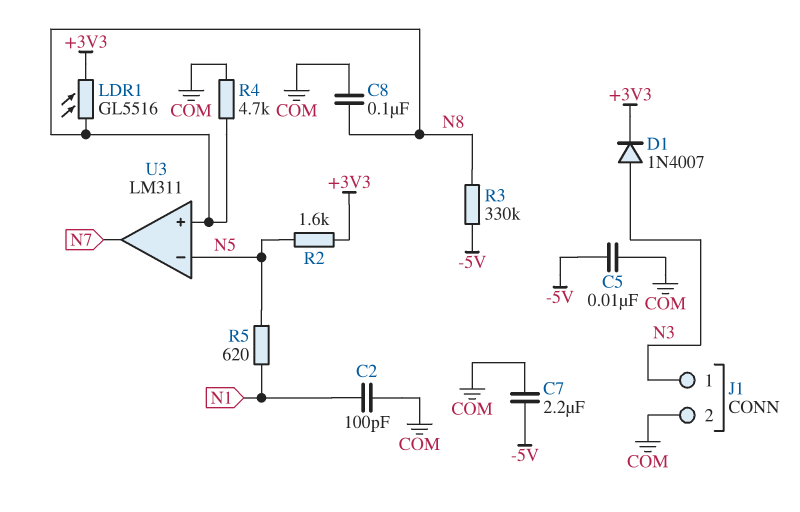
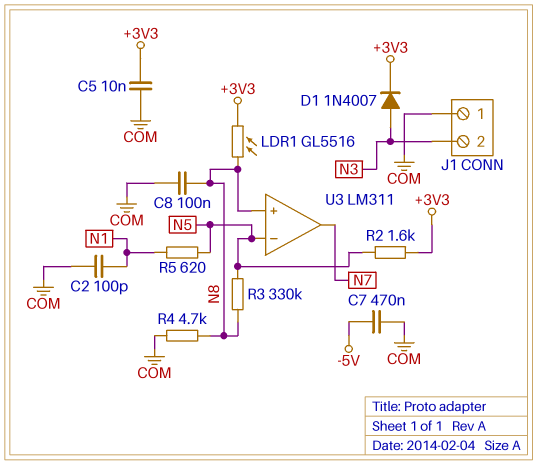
C5: 10nF (-5V, COM) -> 10nF (+3V3, COM)
C7: 2.2uF (-5V, COM) -> 470nF (-5V, COM)
J1 pin 1: N3 -> COM
J1 pin 2: COM -> N3
R3: 330k (-5V, N8) -> 330k (N5, N8)

